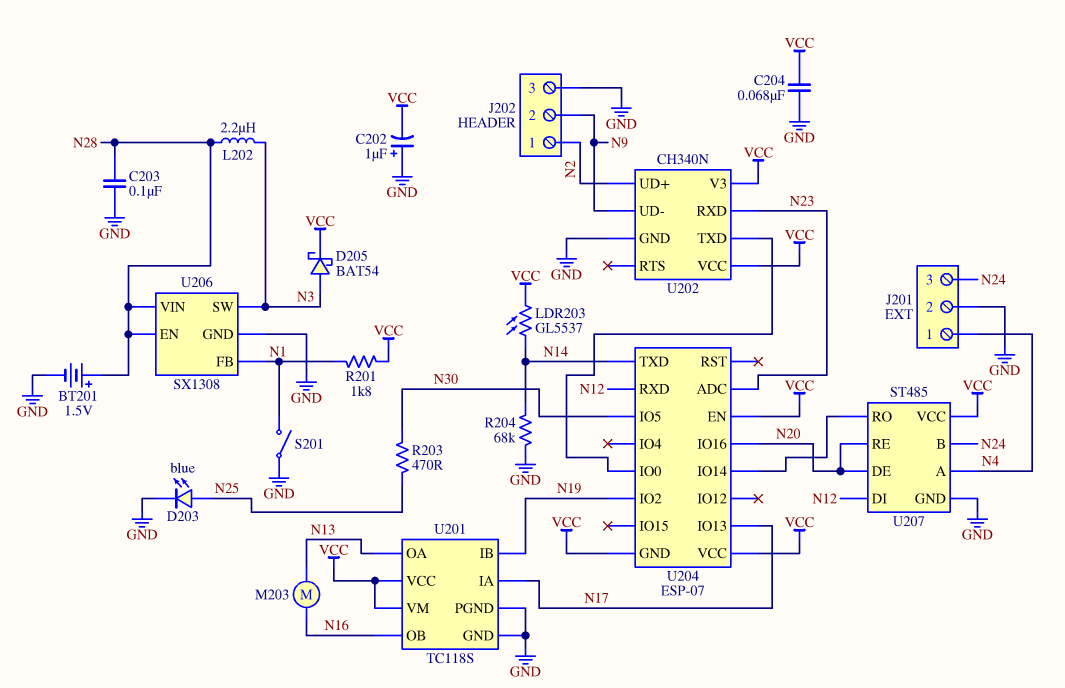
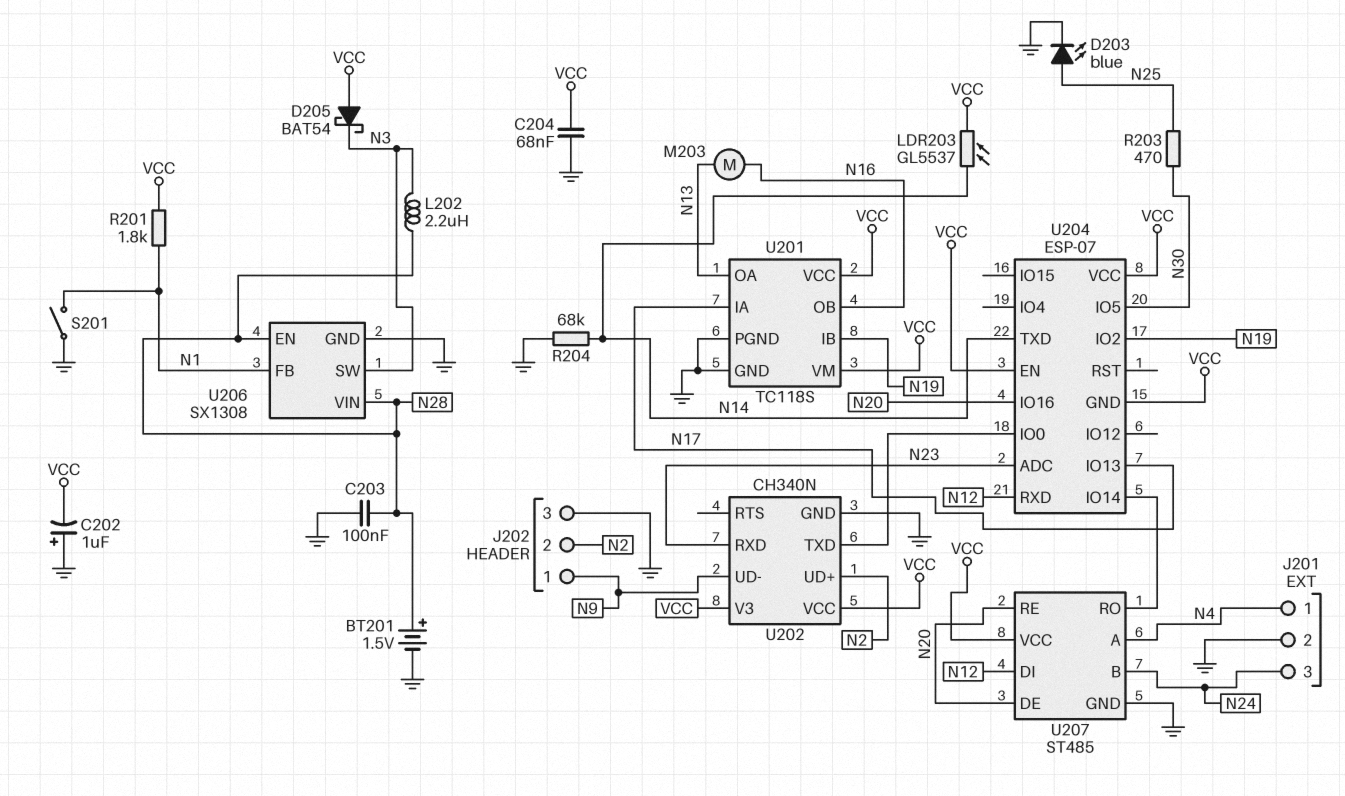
D205: schottky BAT54 (A N3, K VCC) -> schottky BAT54 (A VCC, K N3)
J202 pin 1: N2 -> N9
J202 pin 2: N9 -> N2

